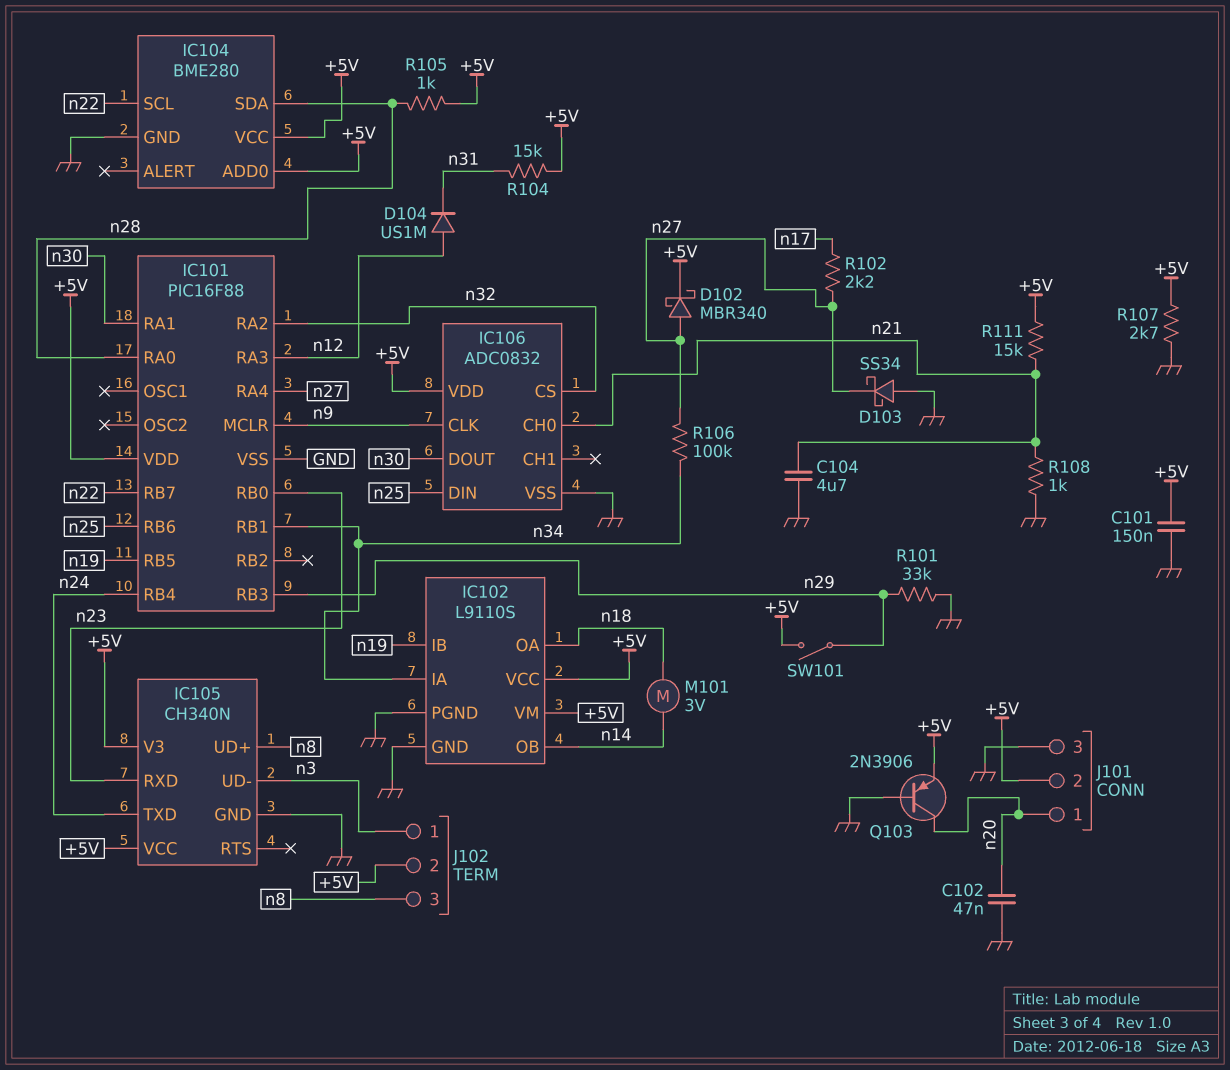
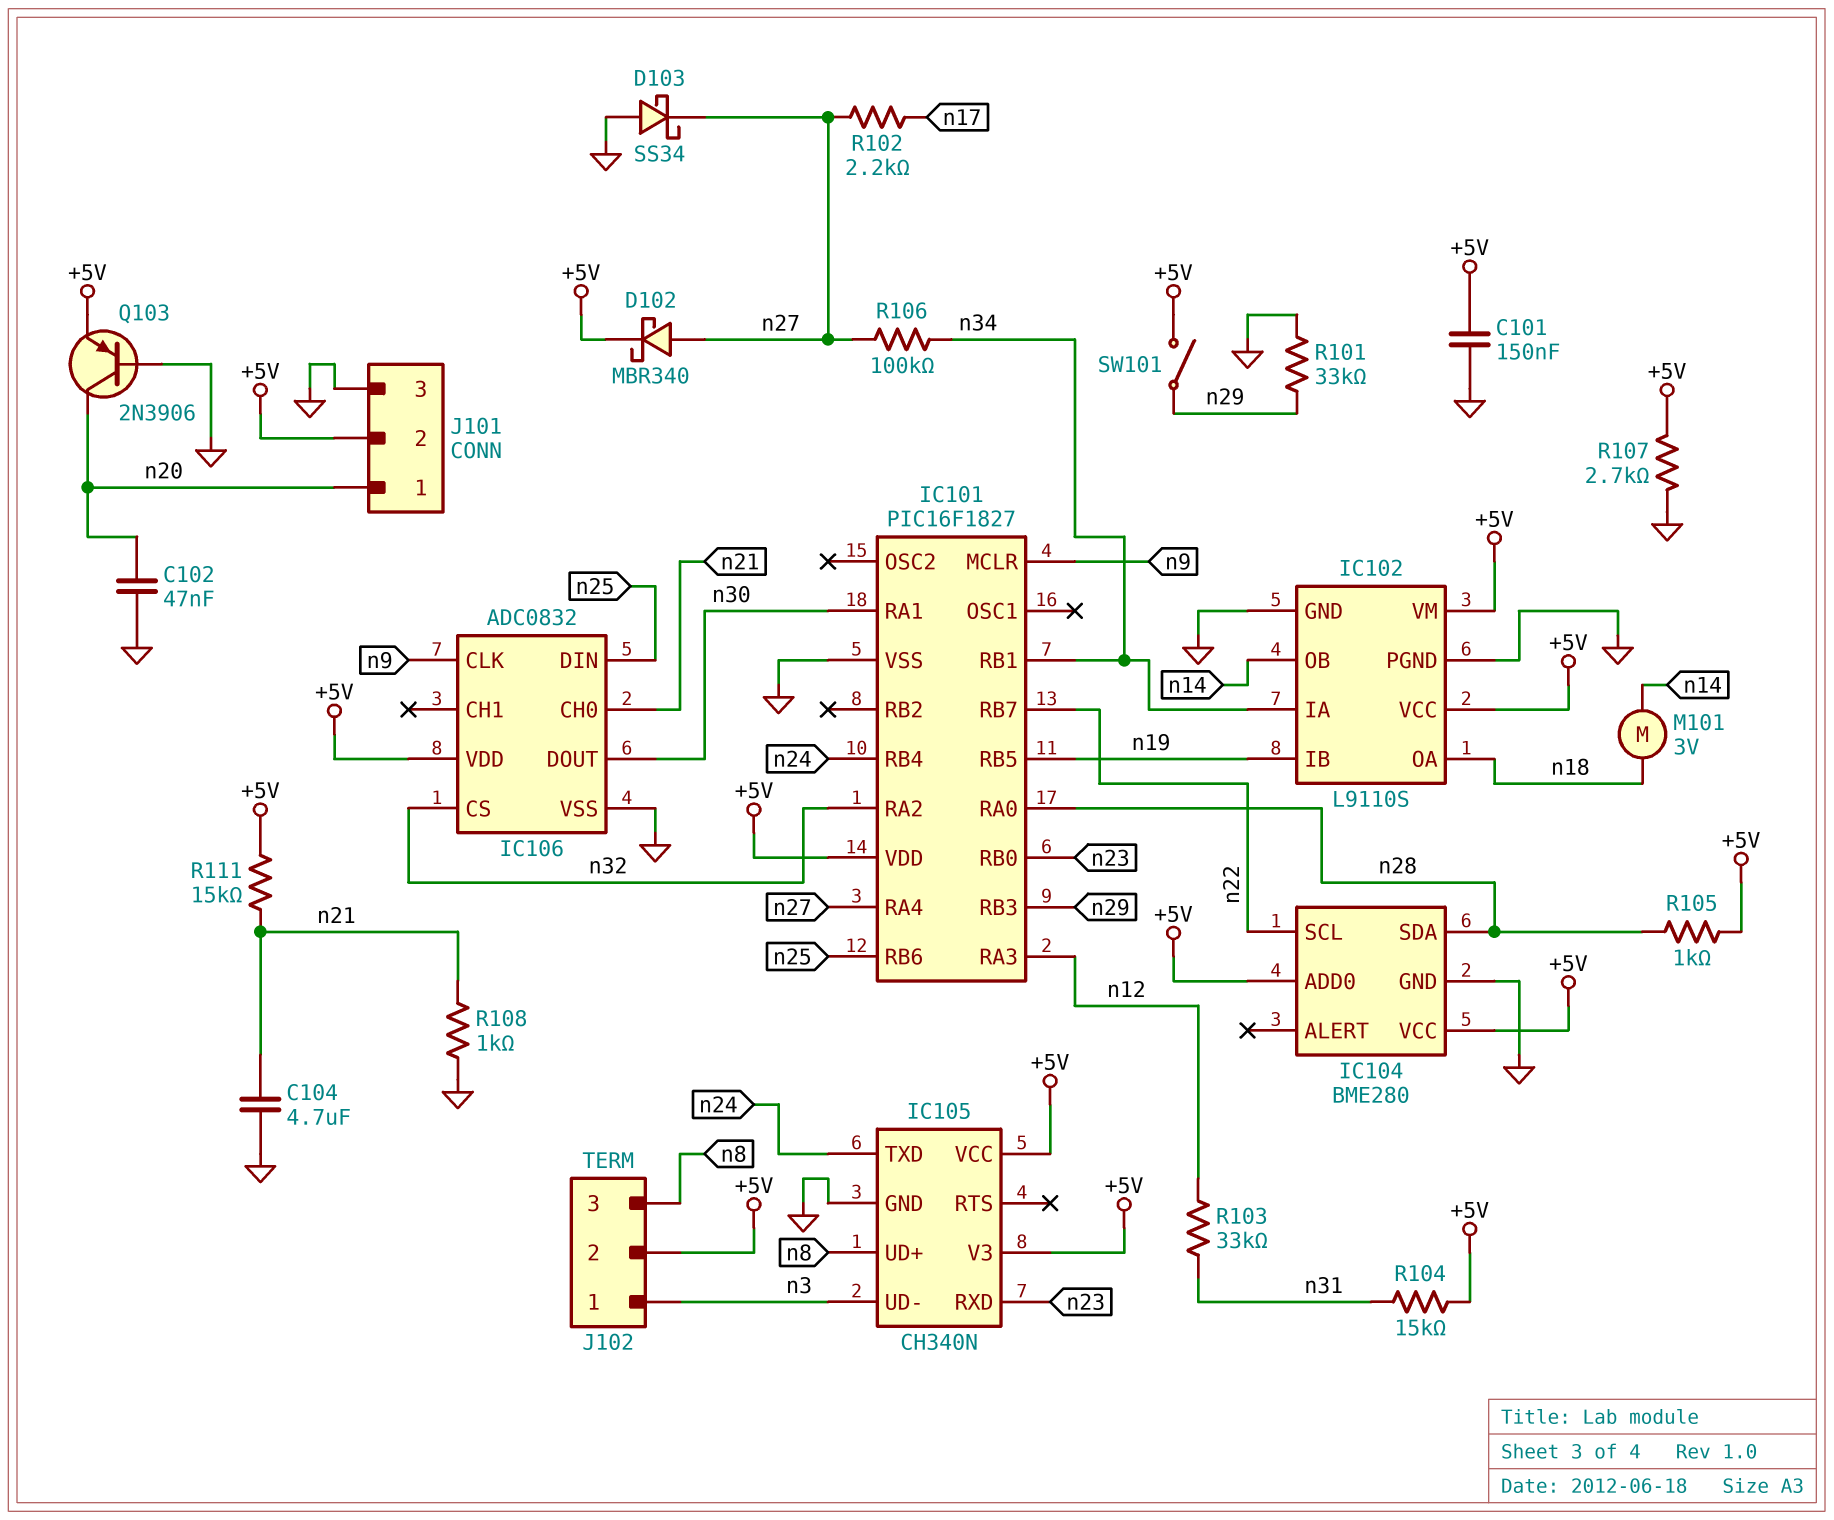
D104: diode US1M (A n12, K n31) -> none
IC101: PIC16F88 -> PIC16F1827
R103: none -> 33k (n12, n31)

